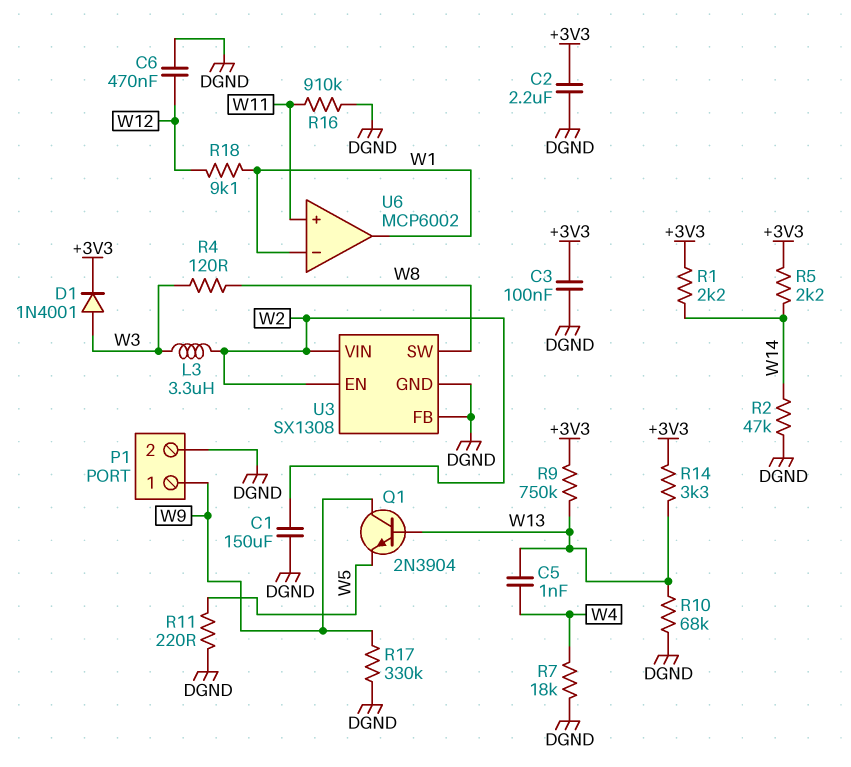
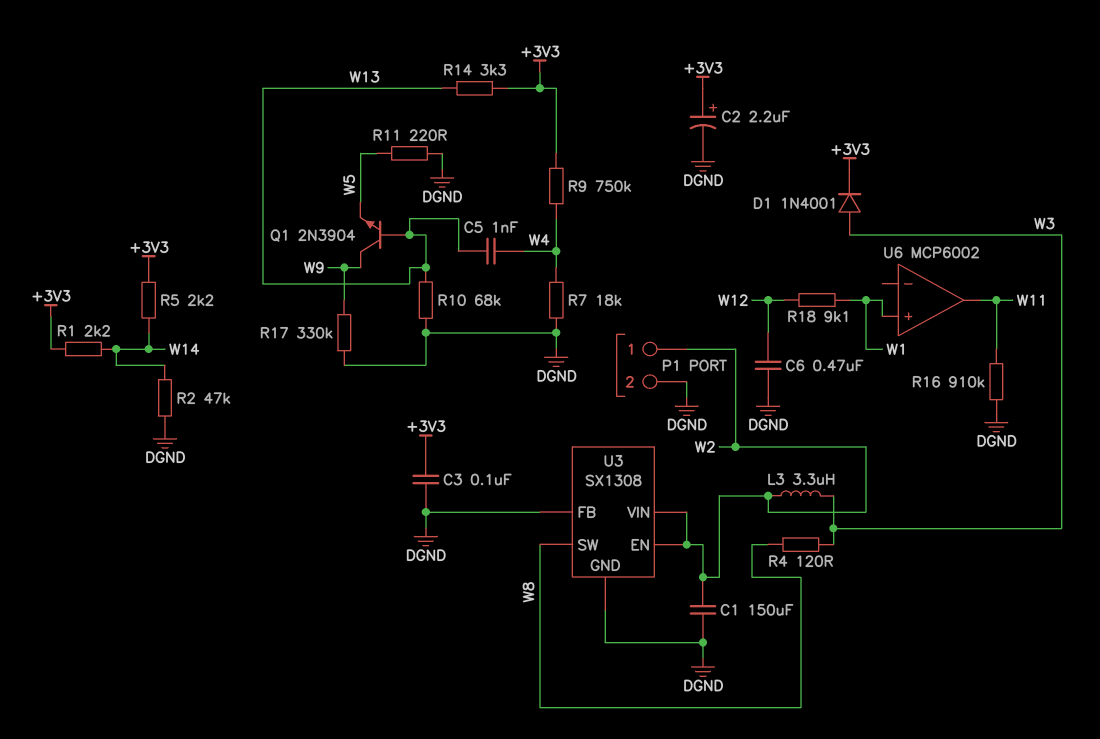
C2: 2.2uF (+3V3, DGND) -> 2.2uF (plus +3V3, minus DGND)
P1 pin 1: W9 -> W2
R9: 750k (+3V3, W13) -> 750k (+3V3, W4)
U6 pin in+: W11 -> W1
U6 pin in-: W1 -> none
U6 pin out: W1 -> W11

